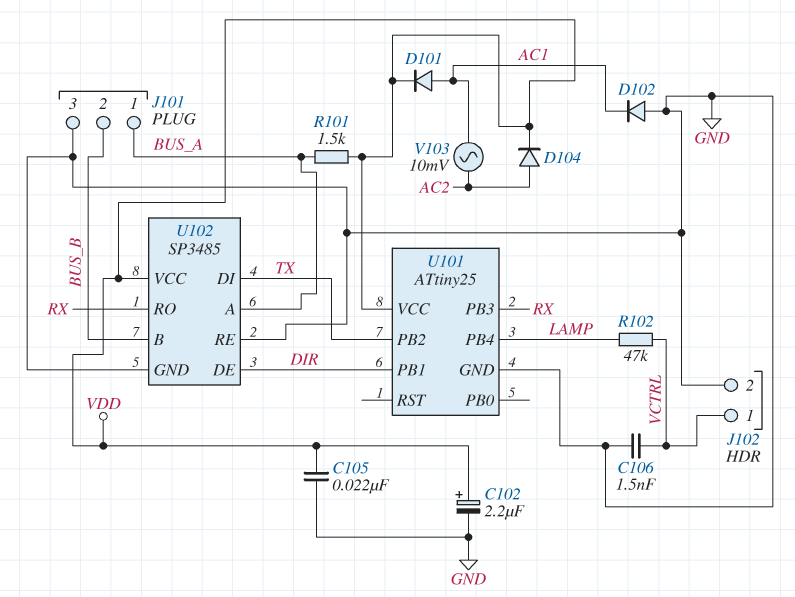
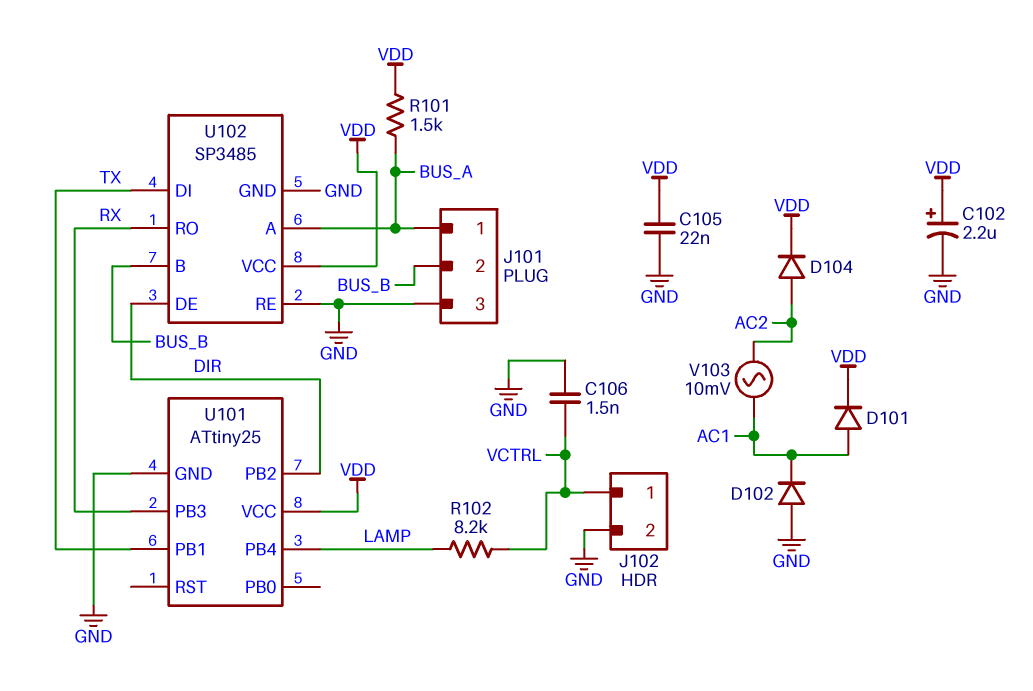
R102: 47k (LAMP, VCTRL) -> 8.2k (LAMP, VCTRL)
U101 pin PB1: DIR -> TX
U101 pin PB2: TX -> DIR

